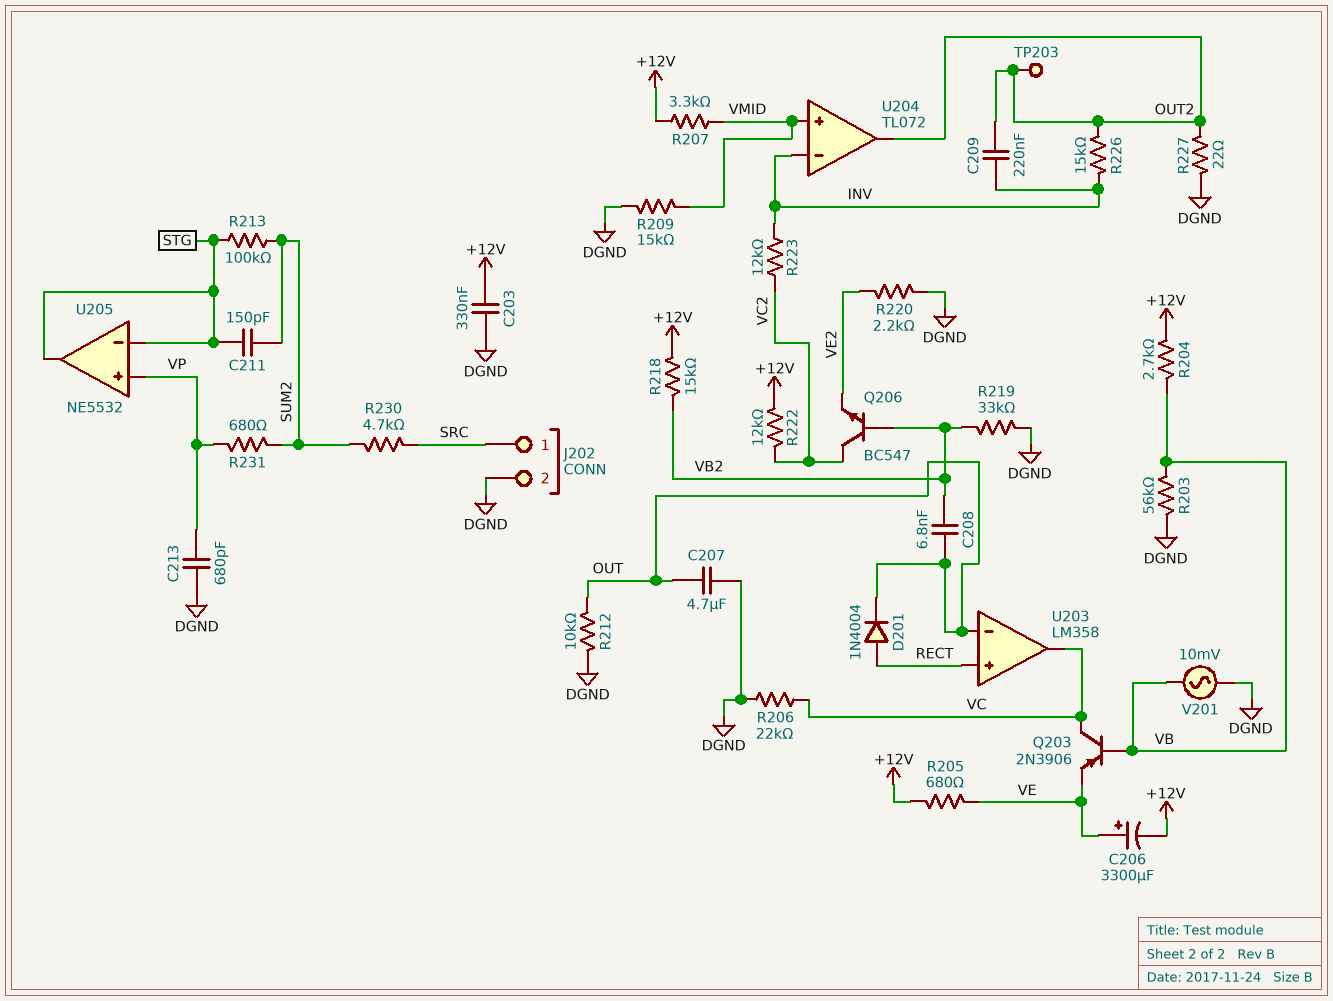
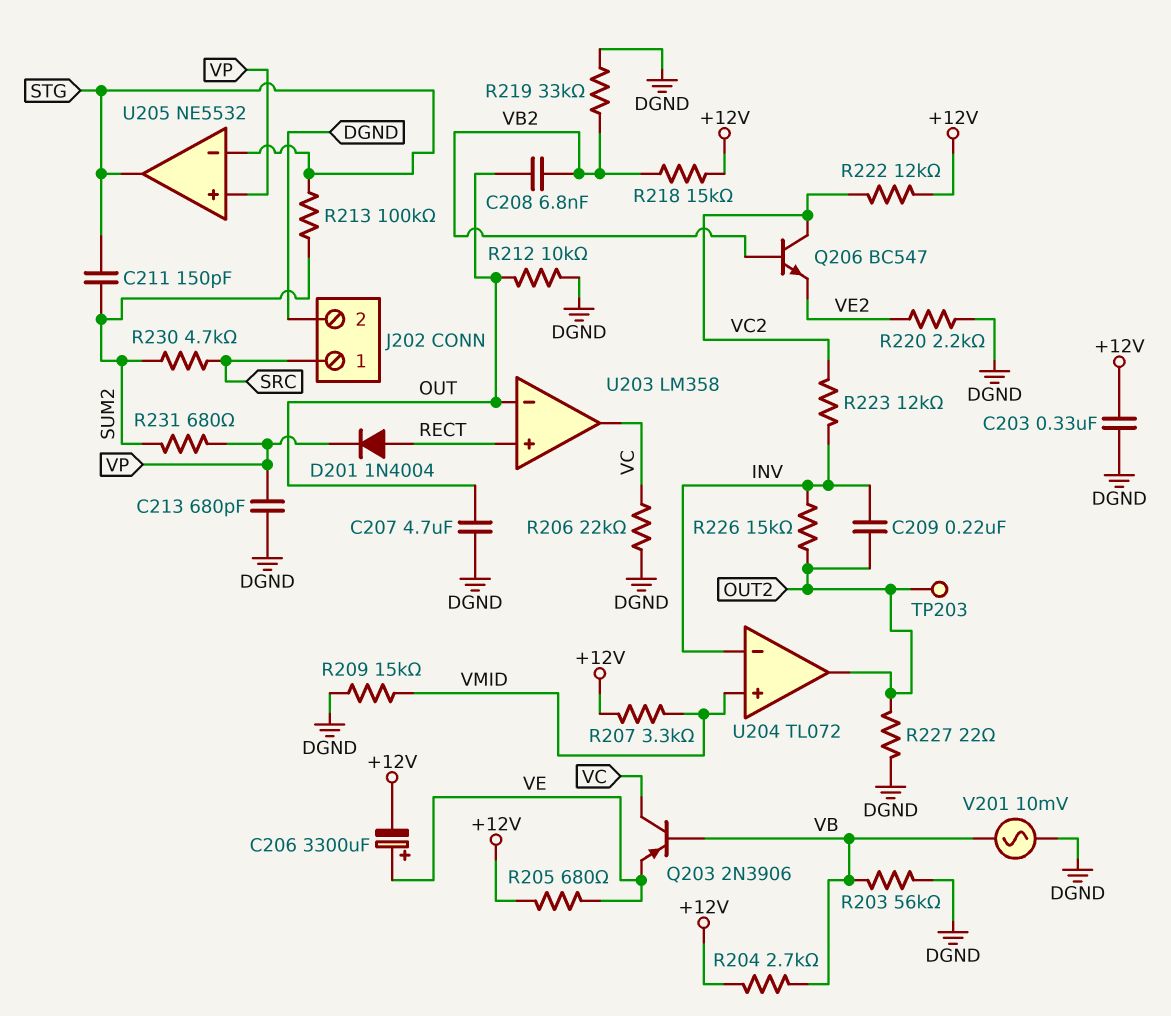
D201: diode 1N4004 (A RECT, K OUT) -> diode 1N4004 (A RECT, K VP)

